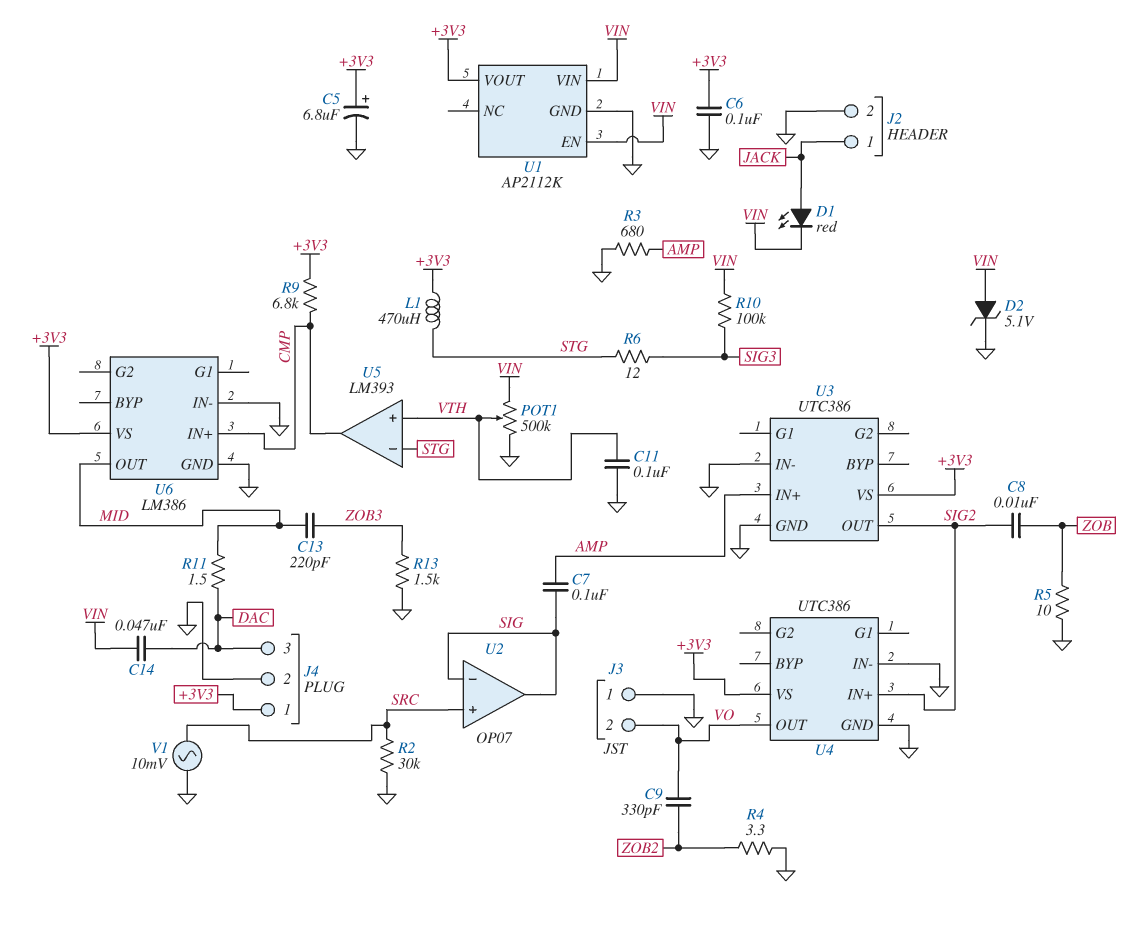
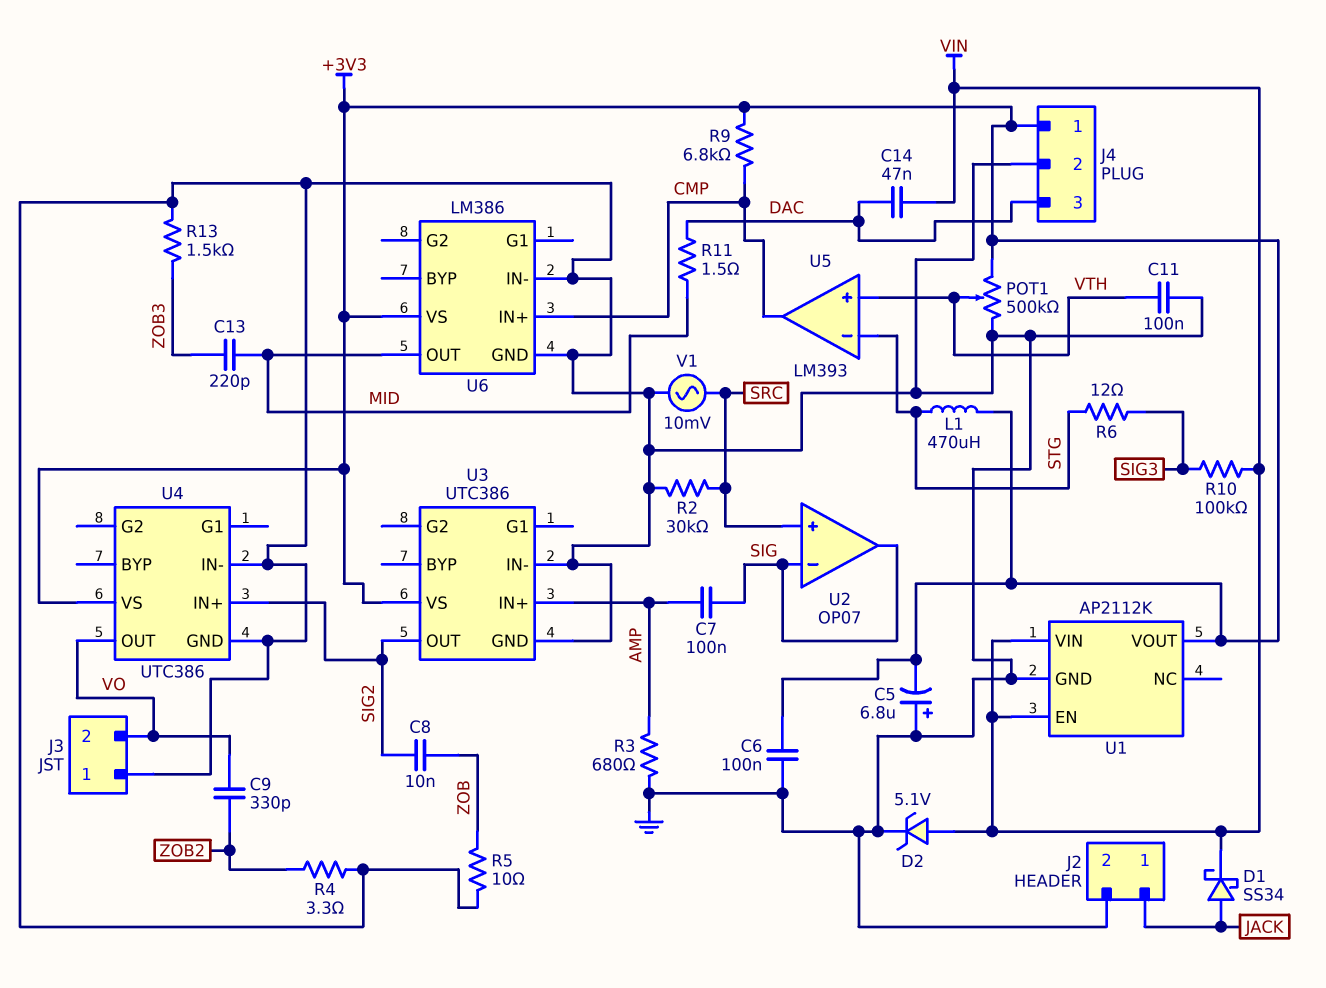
C5: 6.8uF (plus +3V3, minus GND) -> 6.8uF (plus GND, minus +3V3)
D1: LED red (A JACK, K VIN) -> schottky SS34 (A JACK, K VIN)
POT1: 500k (GND, VIN, wiper VTH) -> 500k (+3V3, GND, wiper VTH)

